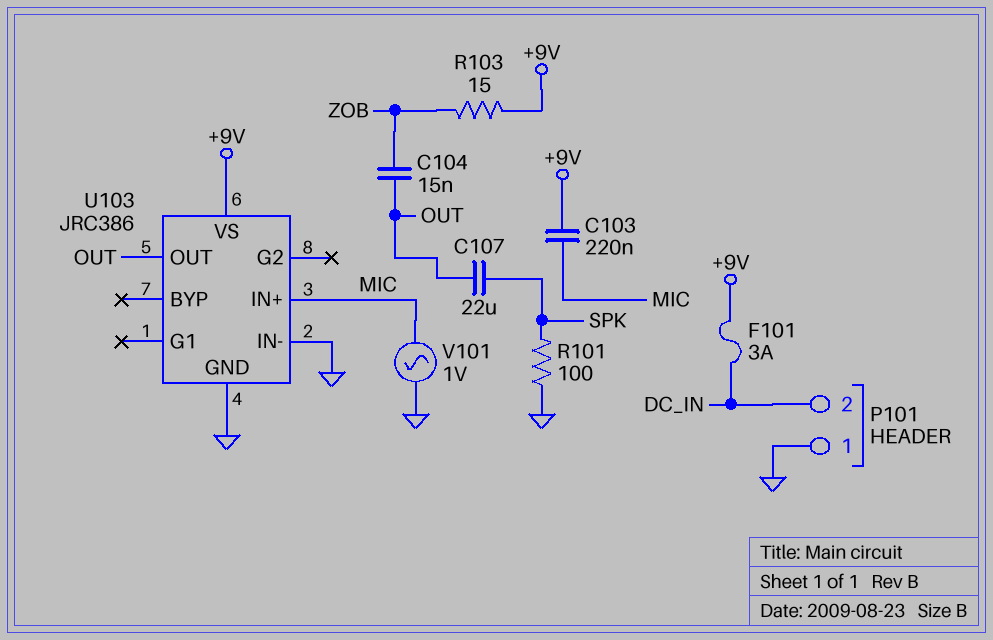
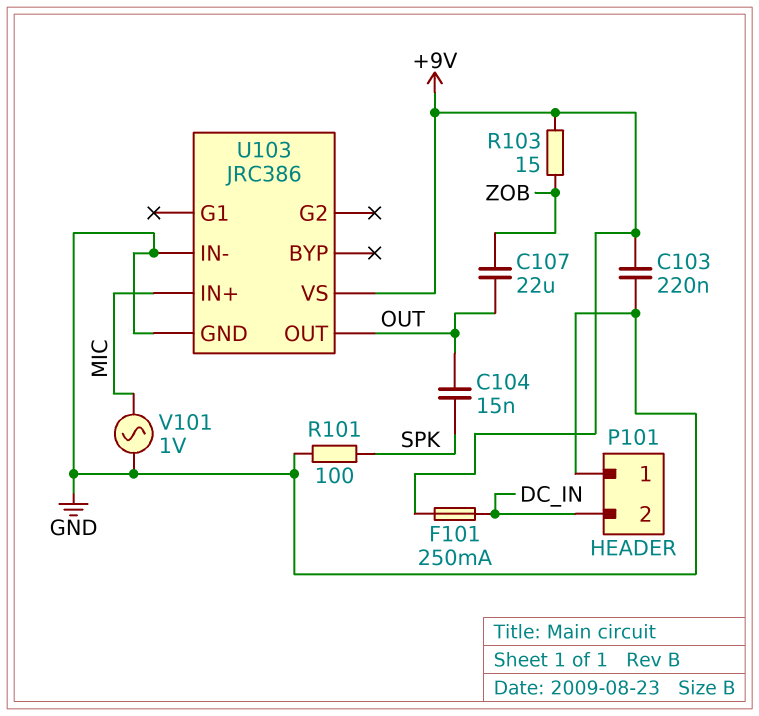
C103: 220nF (+9V, MIC) -> 220nF (+9V, GND)
C104: 15nF (OUT, ZOB) -> 15nF (OUT, SPK)
C107: 22uF (OUT, SPK) -> 22uF (OUT, ZOB)
F101: 3A (+9V, DC_IN) -> 250mA (+9V, DC_IN)

